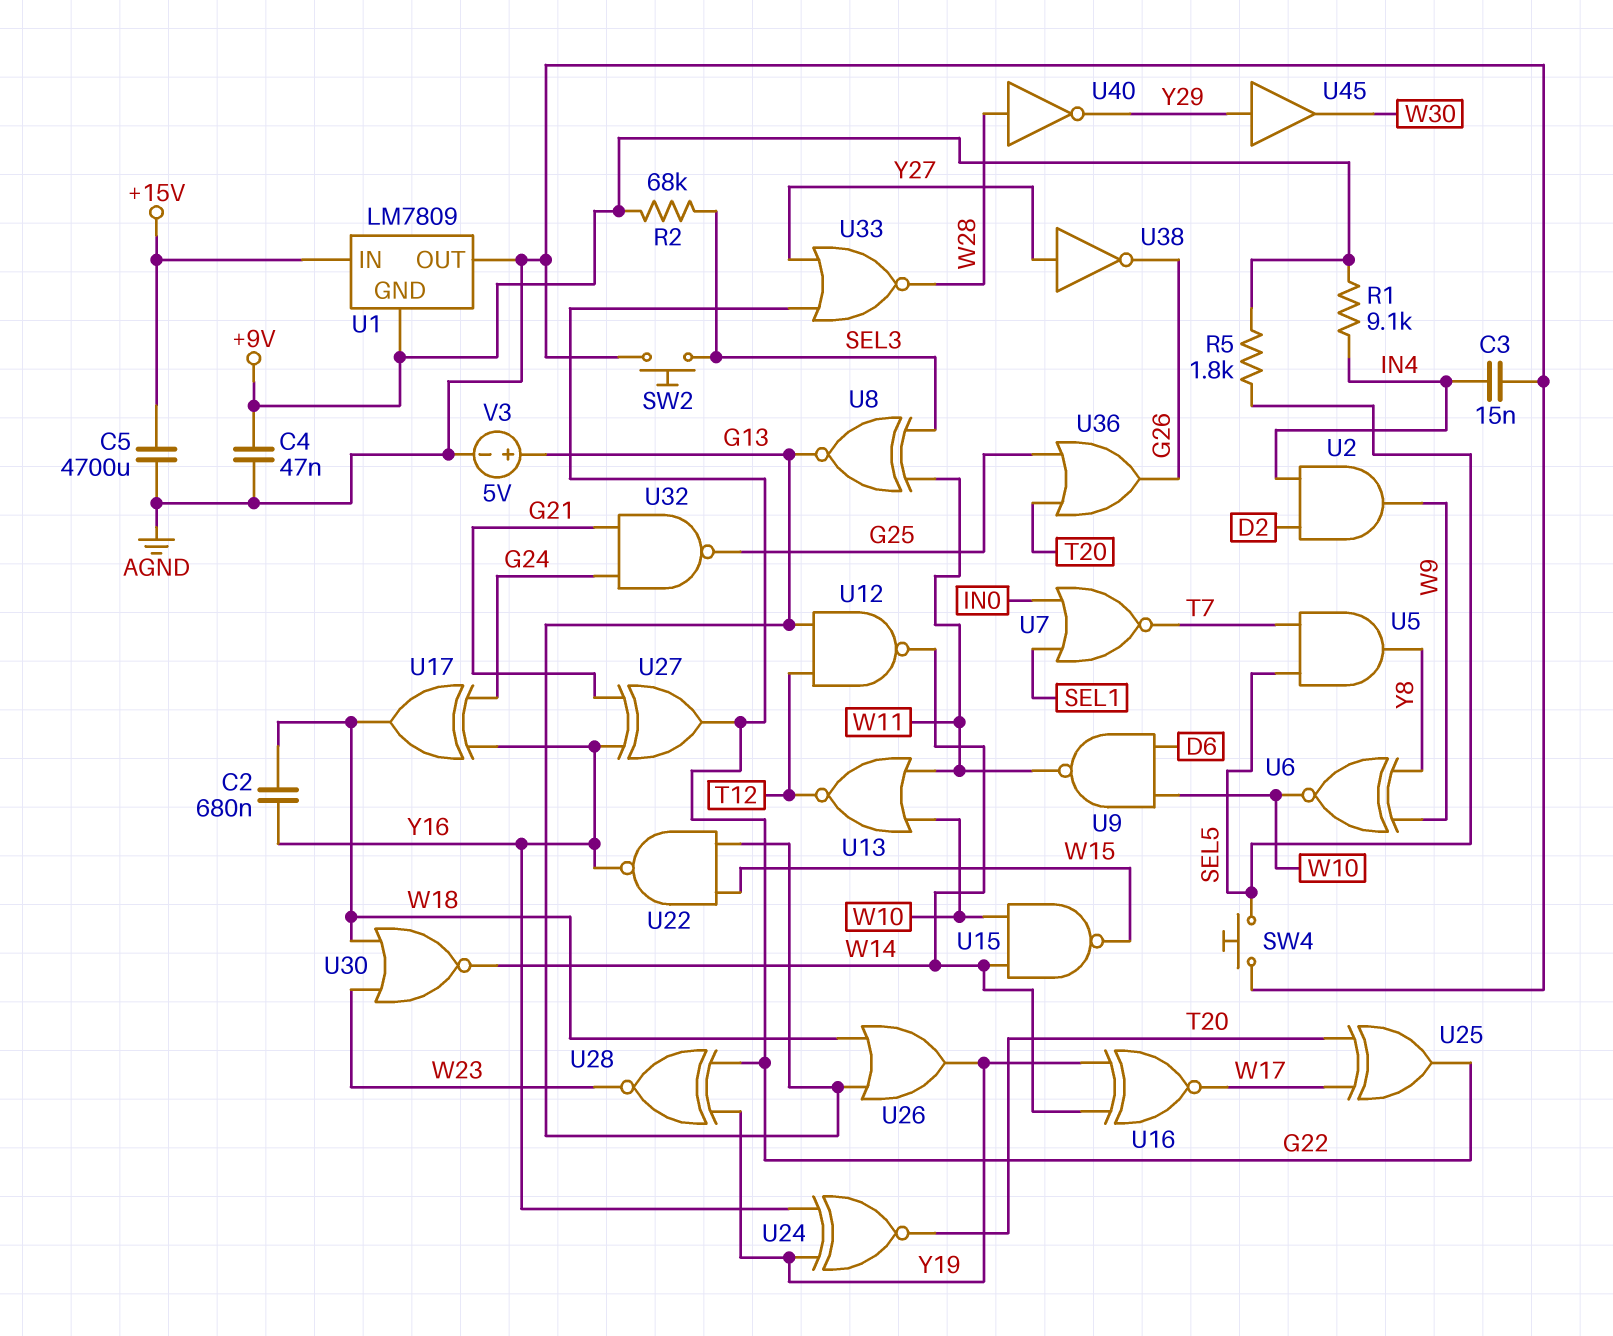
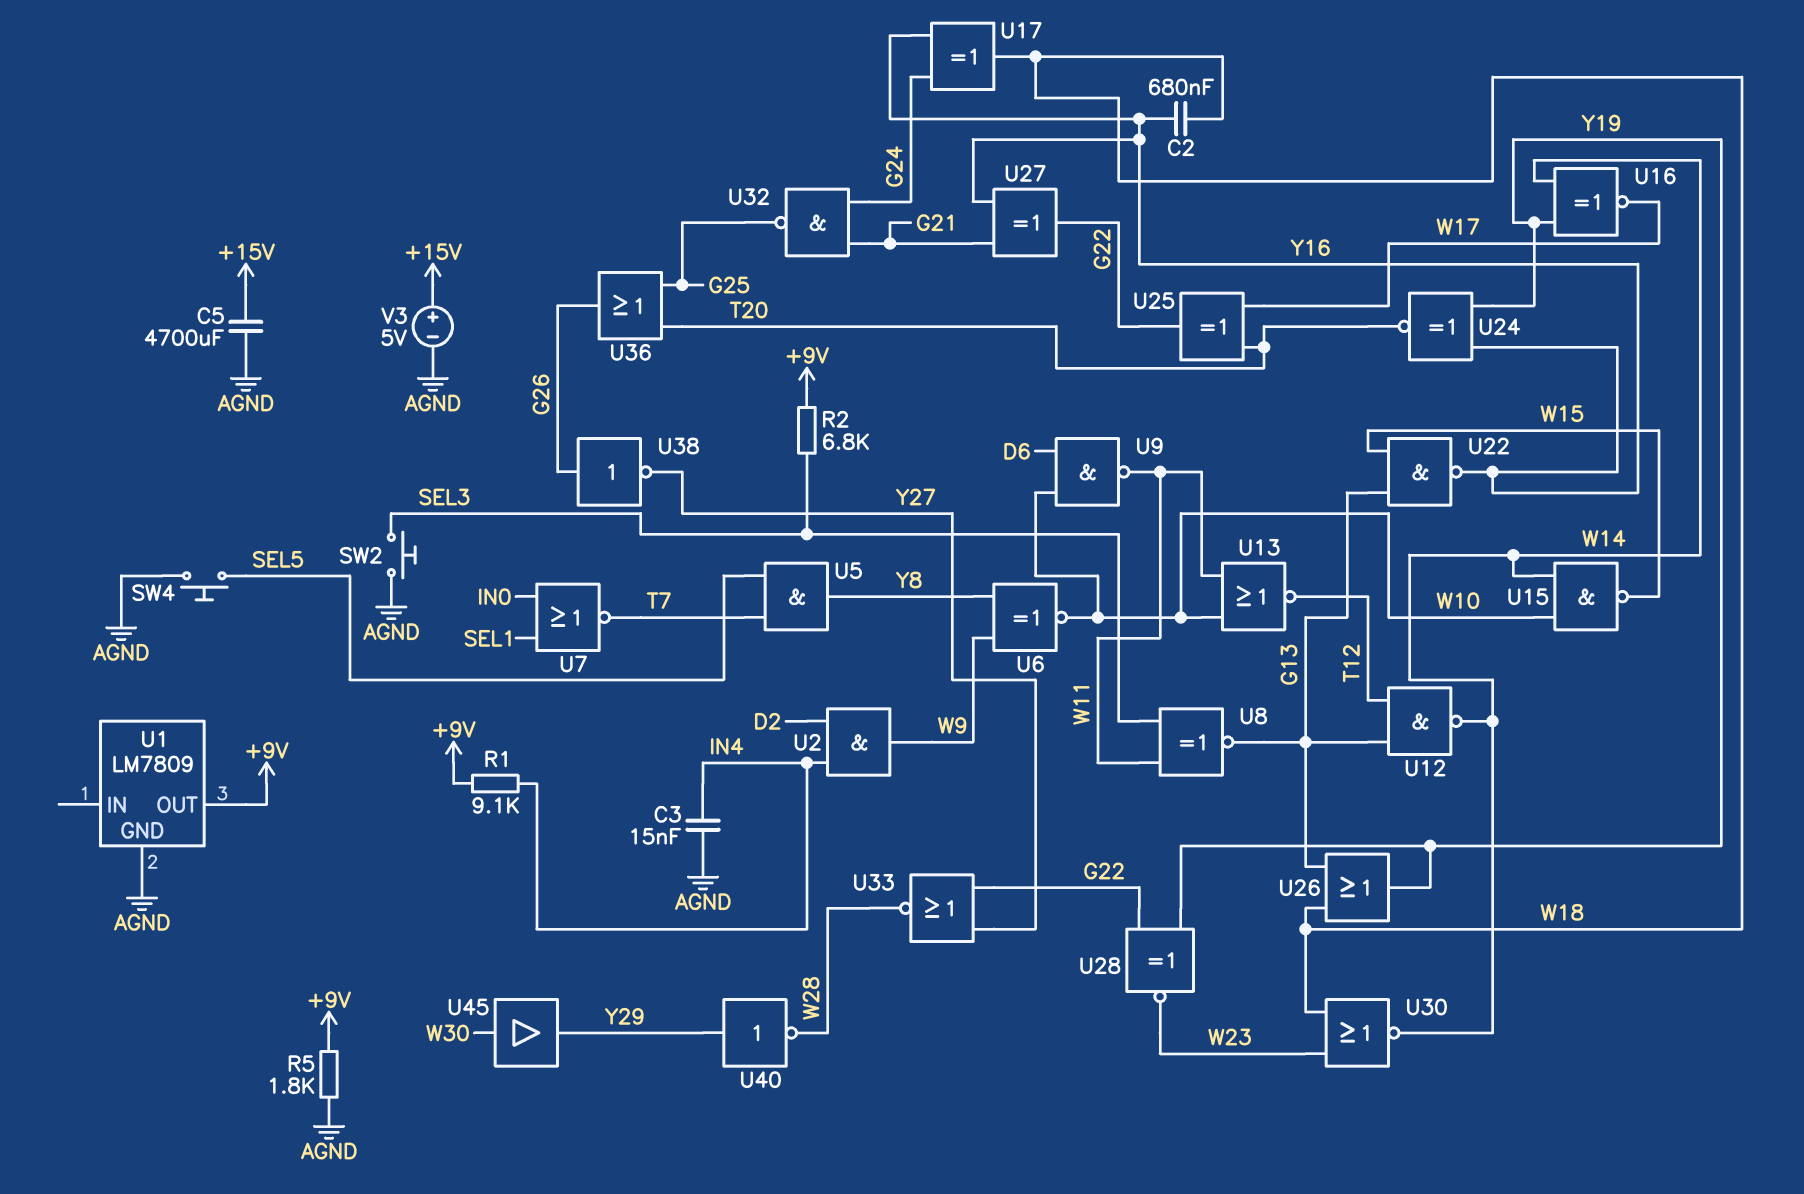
C4: 47nF (+9V, AGND) -> none
R2: 68k (+9V, SEL3) -> 6.8k (+9V, SEL3)
R5: 1.8k (+9V, SEL5) -> 1.8k (+9V, AGND)
U1 pin GND: +9V -> AGND
U1 pin IN: +15V -> none
U1 pin OUT: AGND -> +9V
U38: NOT (in Y27, out G26) -> NOT (in G26, out Y27)
U40: NOT (in W28, out Y29) -> NOT (in Y29, out W28)
U45: buffer (in Y29, out W30) -> buffer (in W30, out Y29)
V3: 5V (plus G13, minus AGND) -> 5V (plus +15V, minus AGND)

